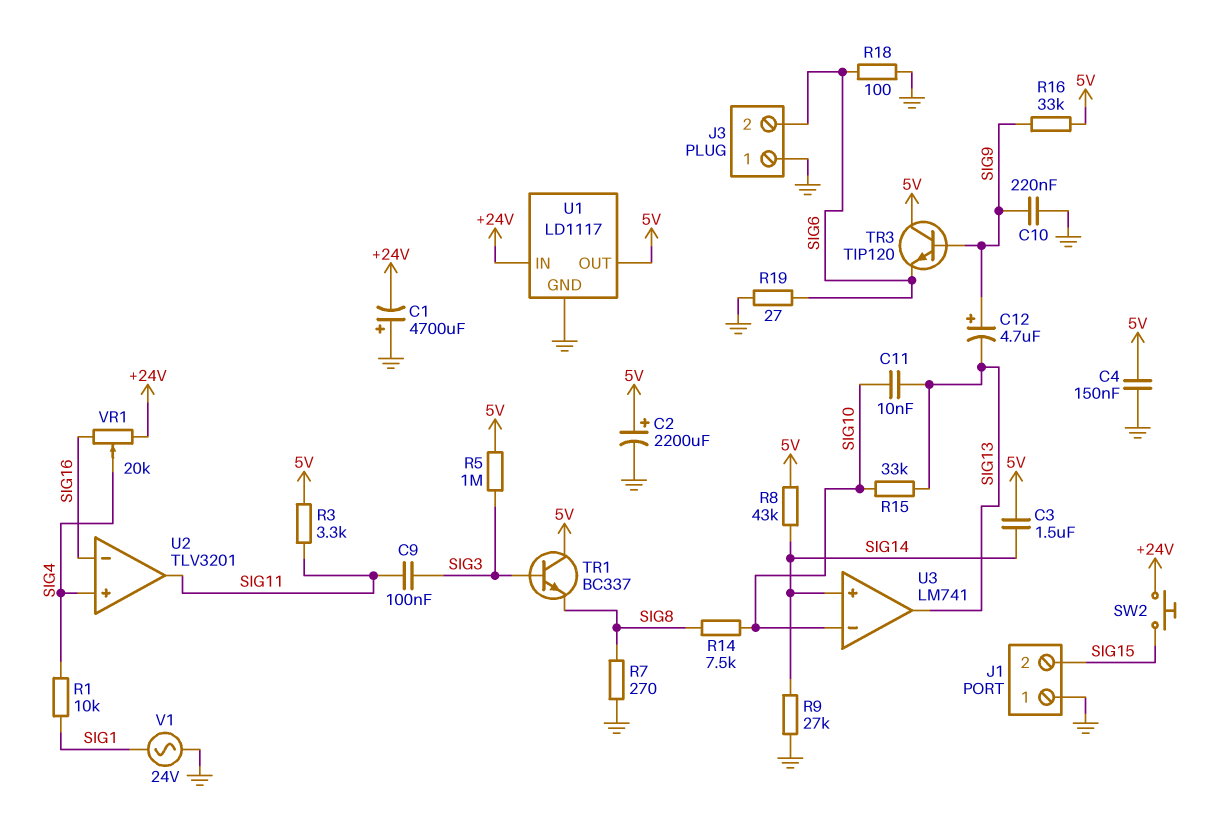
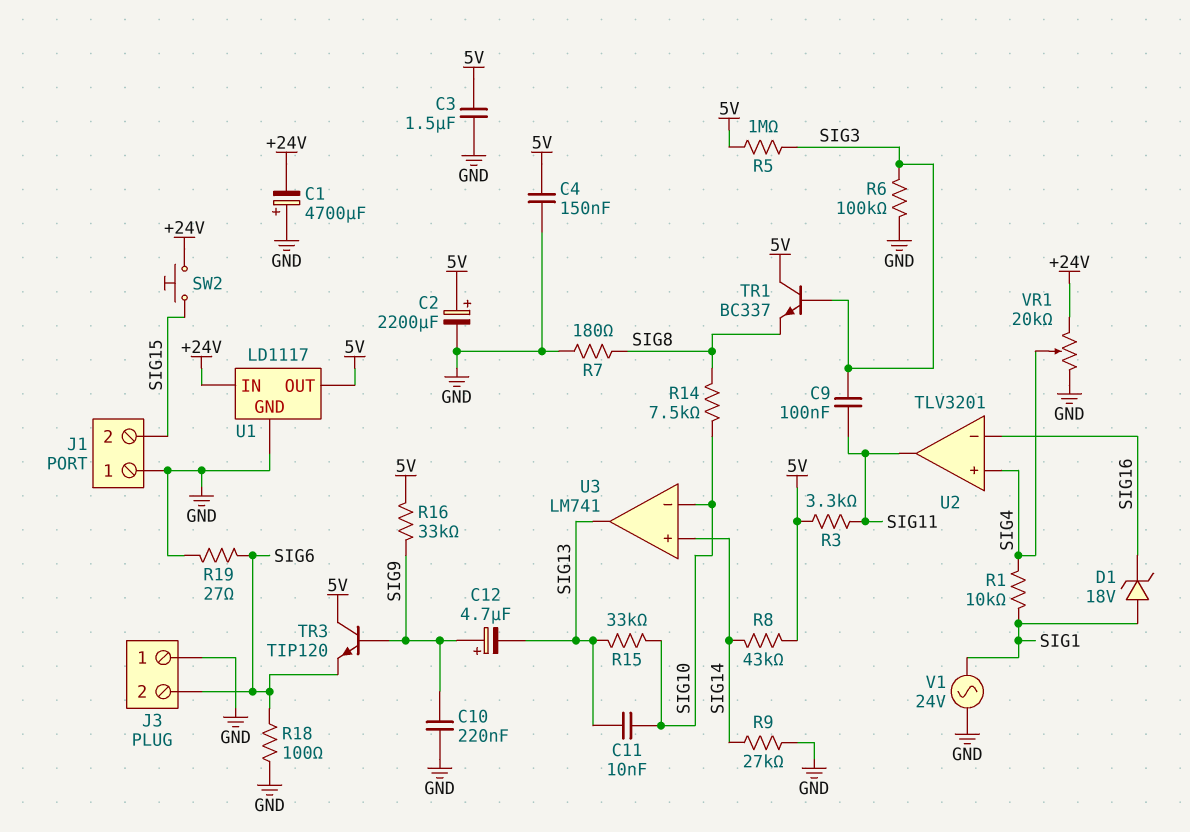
C3: 1.5uF (5V, SIG14) -> 1.5uF (5V, GND)
D1: none -> zener 18V (A SIG1, K SIG16)
R6: none -> 100k (GND, SIG3)
R7: 270 (GND, SIG8) -> 180 (GND, SIG8)
VR1: 20k (+24V, SIG16, wiper SIG4) -> 20k (+24V, GND, wiper SIG4)

